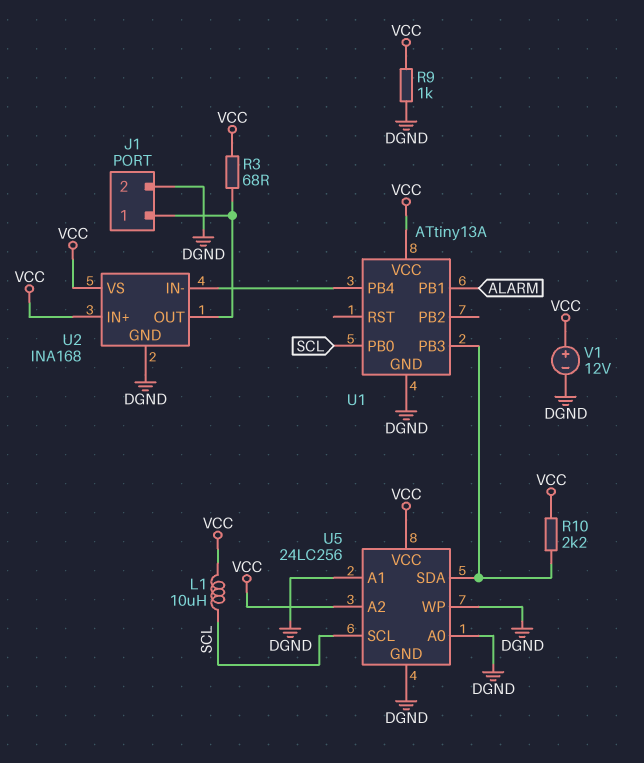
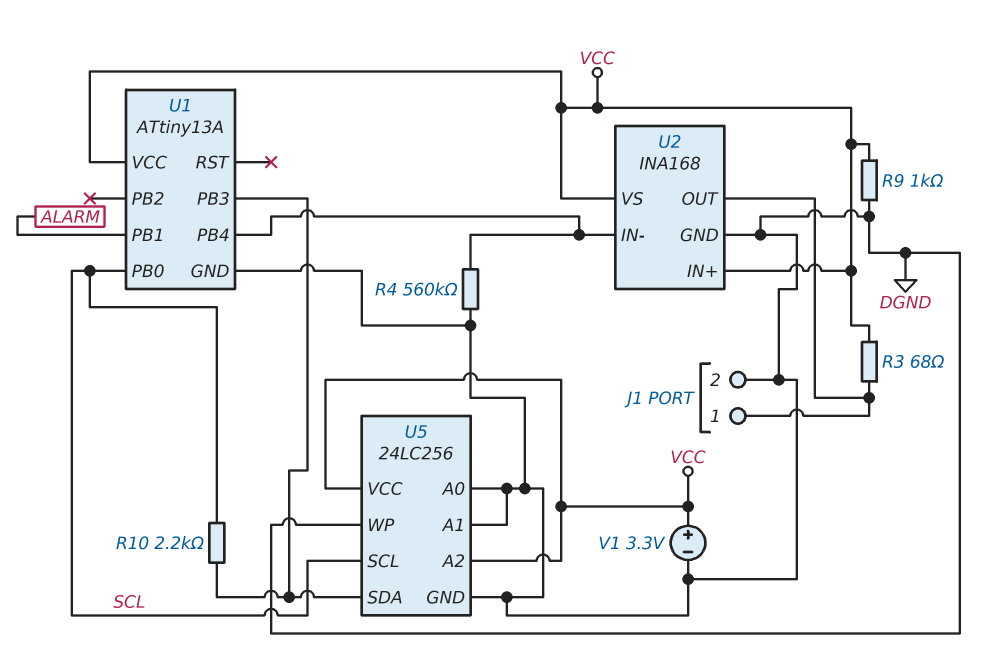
L1: 10uH (SCL, VCC) -> none
R4: none -> 560k (DGND, U1/PB4)
R10: 2.2k (U1/PB3, VCC) -> 2.2k (SCL, U1/PB3)
V1: 12V (plus VCC, minus DGND) -> 3.3V (plus VCC, minus DGND)

